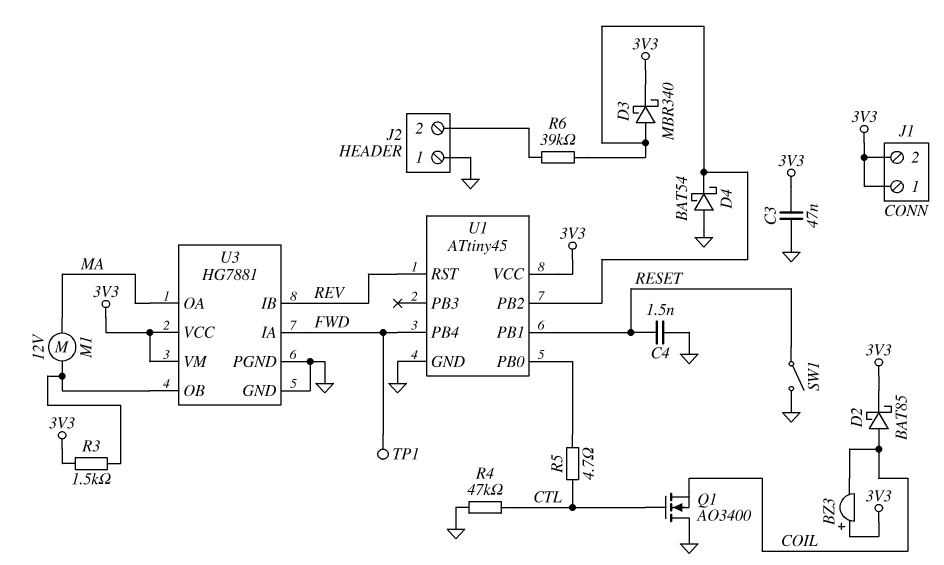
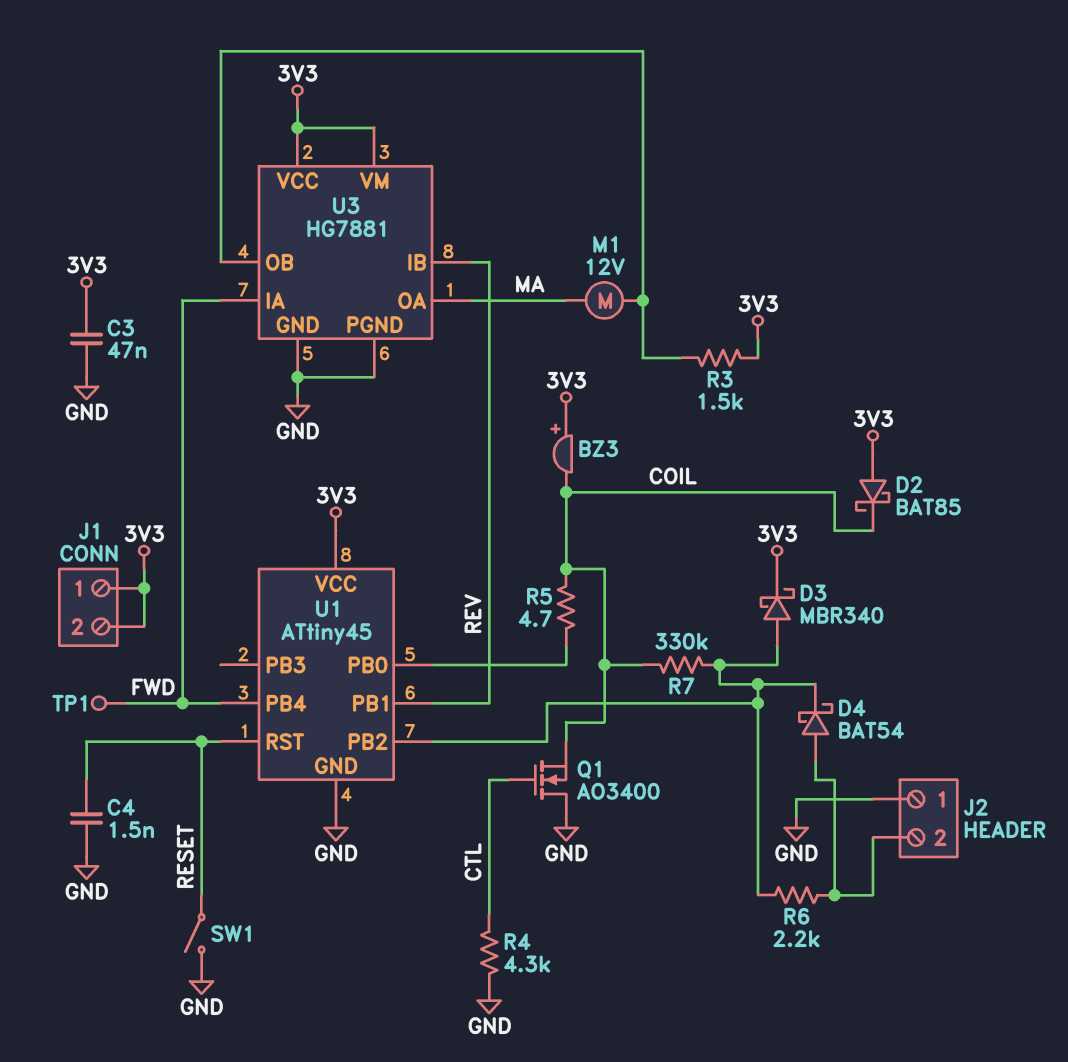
D2: schottky BAT85 (A COIL, K 3V3) -> schottky BAT85 (A 3V3, K COIL)
D4: schottky BAT54 (A GND, K U1/PB2) -> schottky BAT54 (A J2/2, K U1/PB2)
R4: 47k (CTL, GND) -> 4.3k (CTL, GND)
R5: 4.7 (CTL, U1/PB0) -> 4.7 (COIL, U1/PB0)
R6: 39k (J2/2, U1/PB2) -> 2.2k (J2/2, U1/PB2)
R7: none -> 330k (COIL, U1/PB2)
U1 pin PB1: RESET -> REV
U1 pin RST: REV -> RESET

